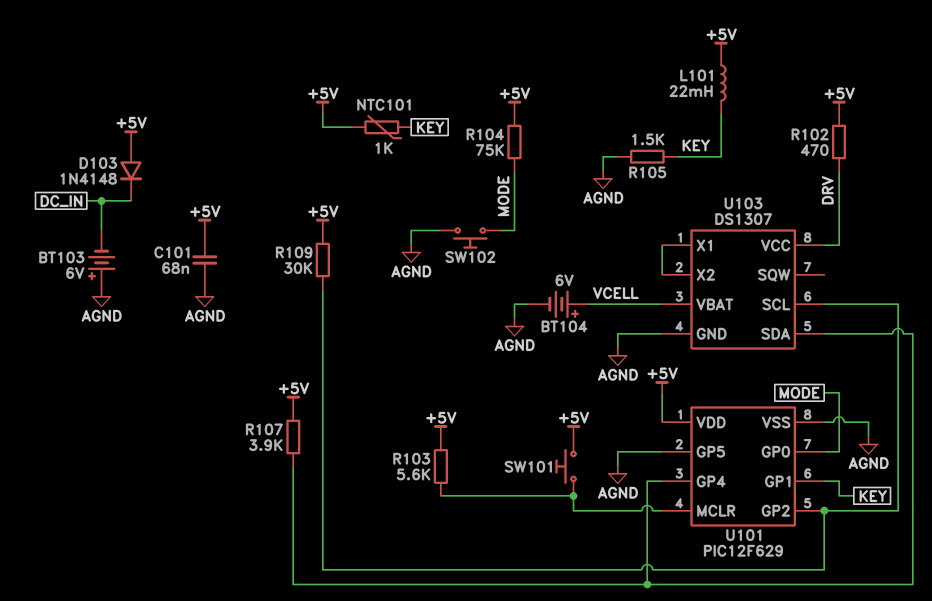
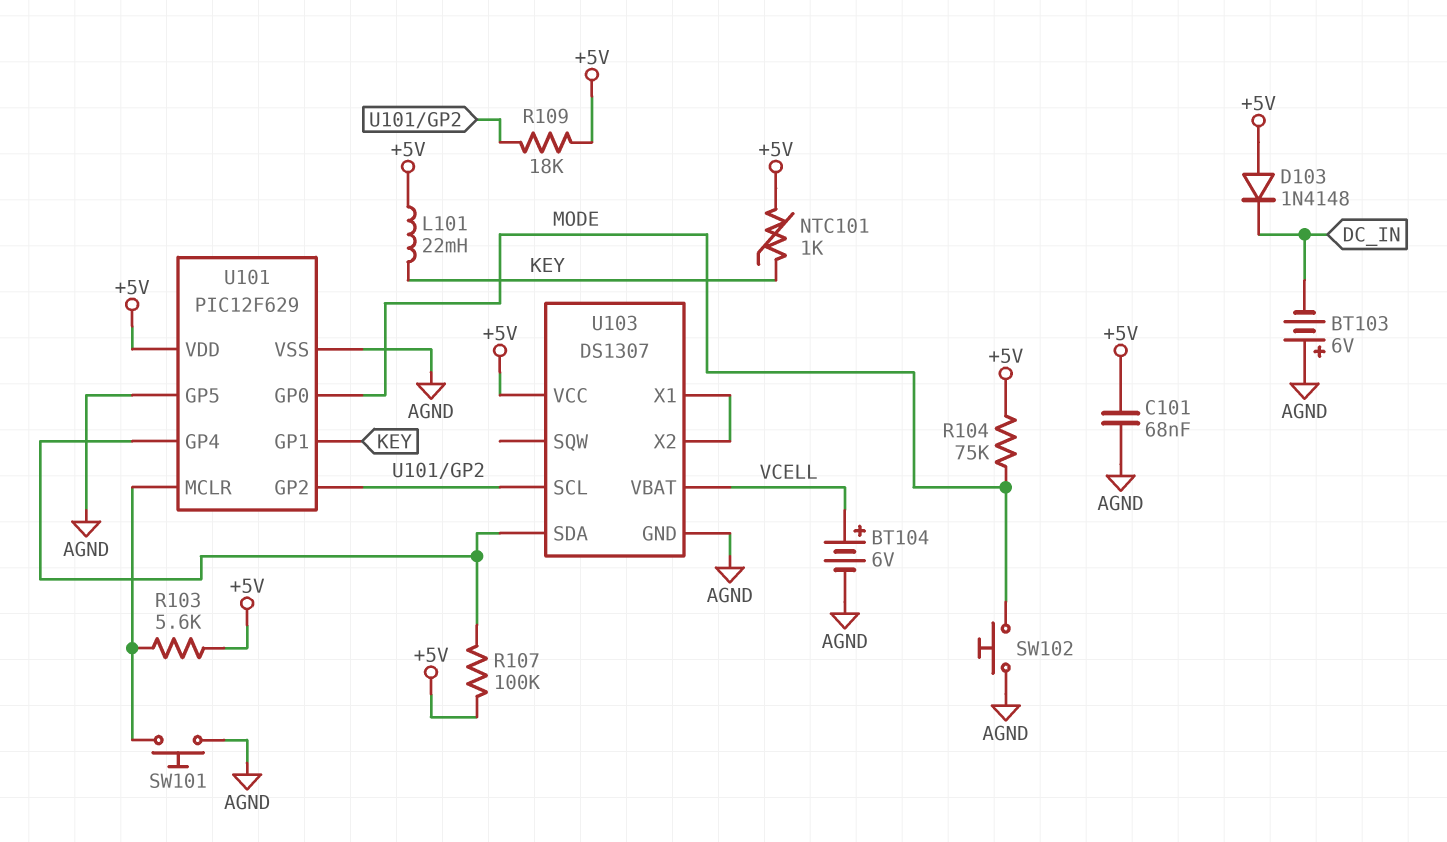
R102: 470 (+5V, DRV) -> none
R105: 1.5k (AGND, KEY) -> none
R107: 3.9k (+5V, U101/GP4) -> 100k (+5V, U101/GP4)
R109: 30k (+5V, U101/GP2) -> 18k (+5V, U101/GP2)
SW101: button (+5V, U101/MCLR) -> button (AGND, U101/MCLR)
U103 pin VCC: DRV -> +5V

